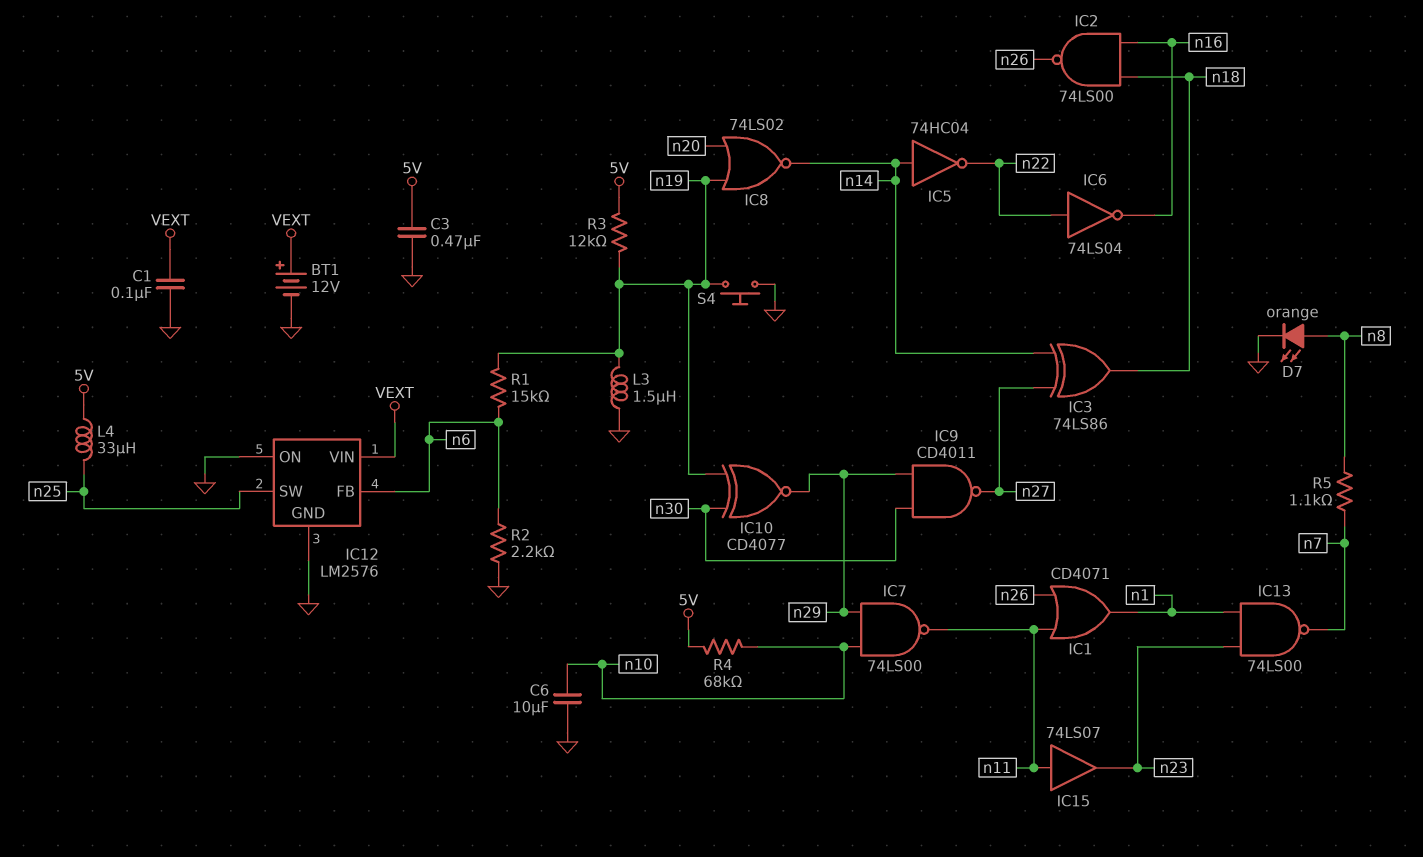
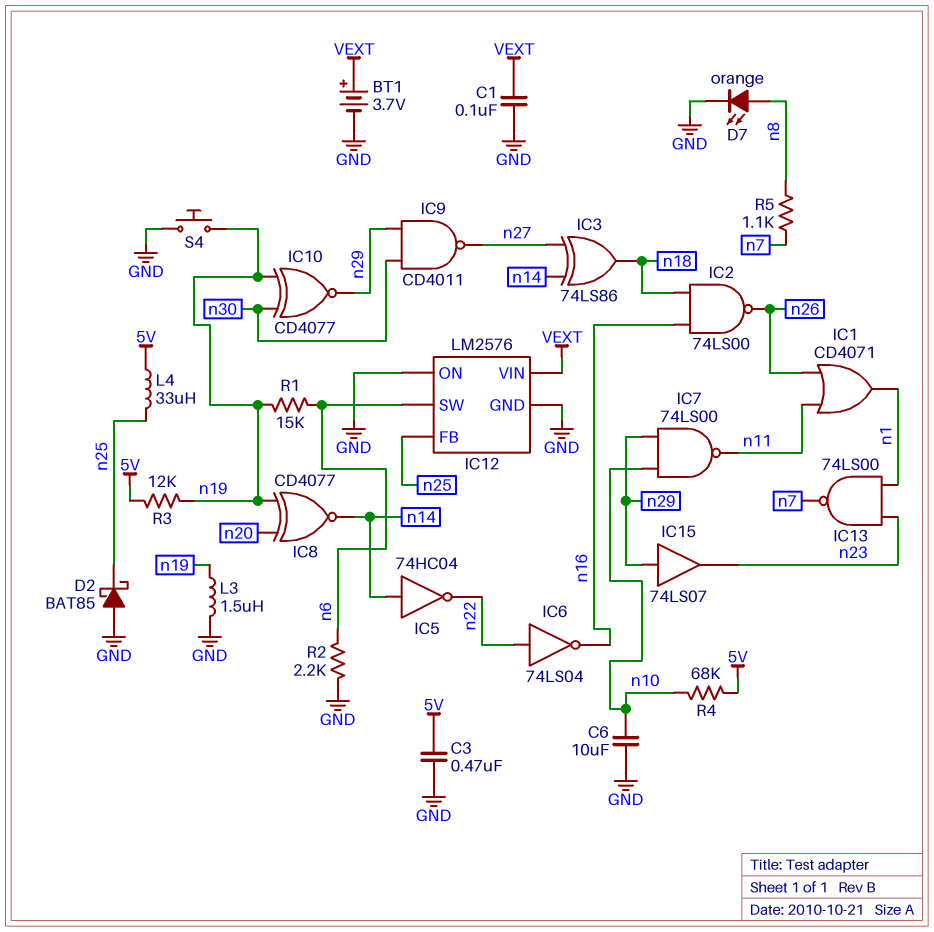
BT1: 12V (plus VEXT, minus GND) -> 3.7V (plus VEXT, minus GND)
D2: none -> schottky BAT85 (A GND, K n25)
IC8: NOR 74LS02 (in n19, in n20, out n14) -> XNOR CD4077 (in n19, in n20, out n14)
IC12 pin FB: n6 -> n25
IC12 pin SW: n25 -> n6
IC15: buffer 74LS07 (in n11, out n23) -> buffer 74LS07 (in n29, out n23)

